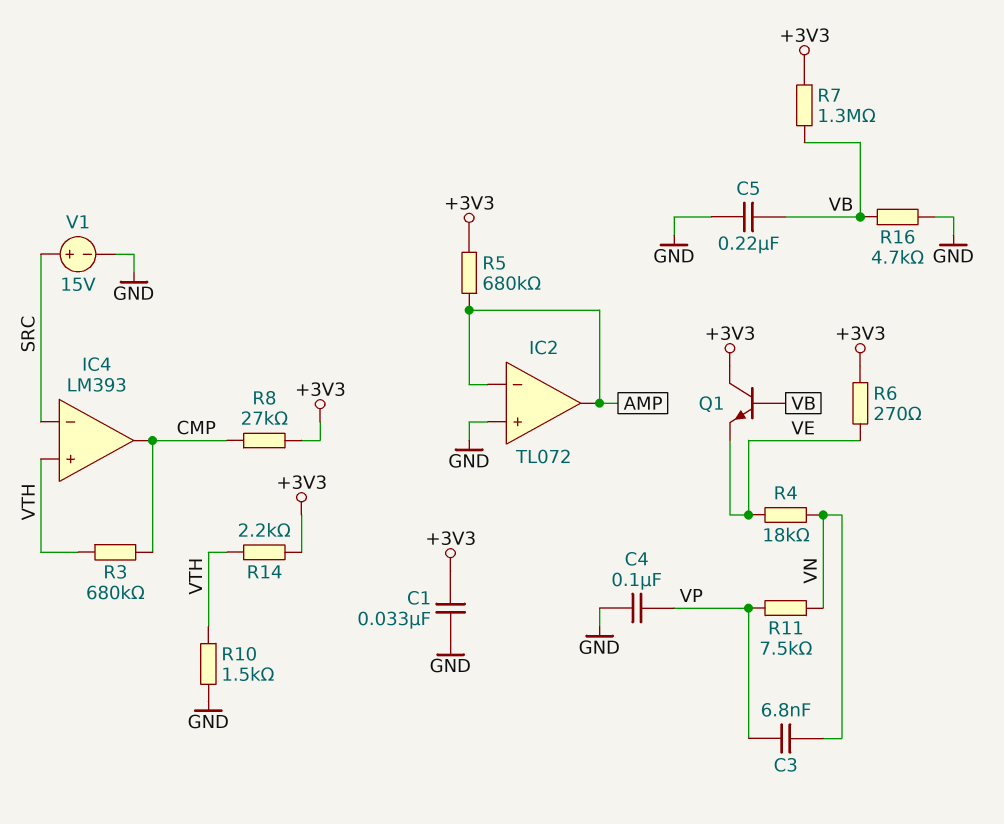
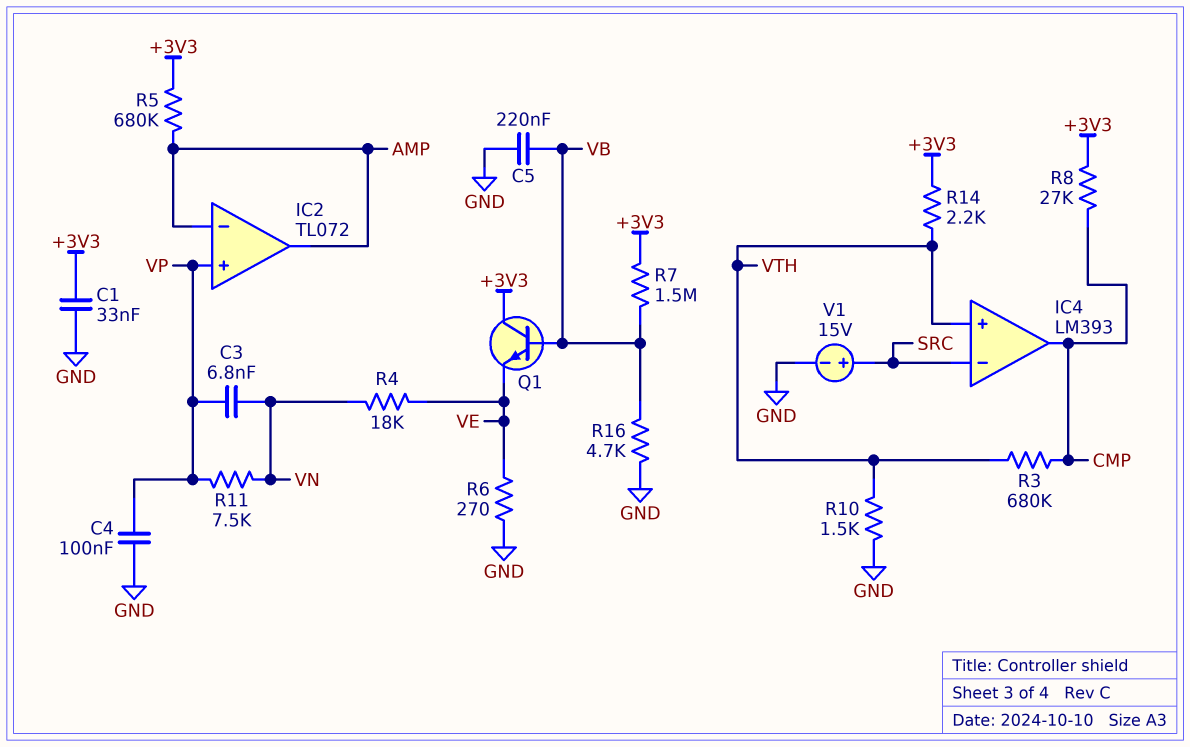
IC2 pin in+: GND -> VP
R6: 270 (+3V3, VE) -> 270 (GND, VE)
R7: 1.3M (+3V3, VB) -> 1.5M (+3V3, VB)

